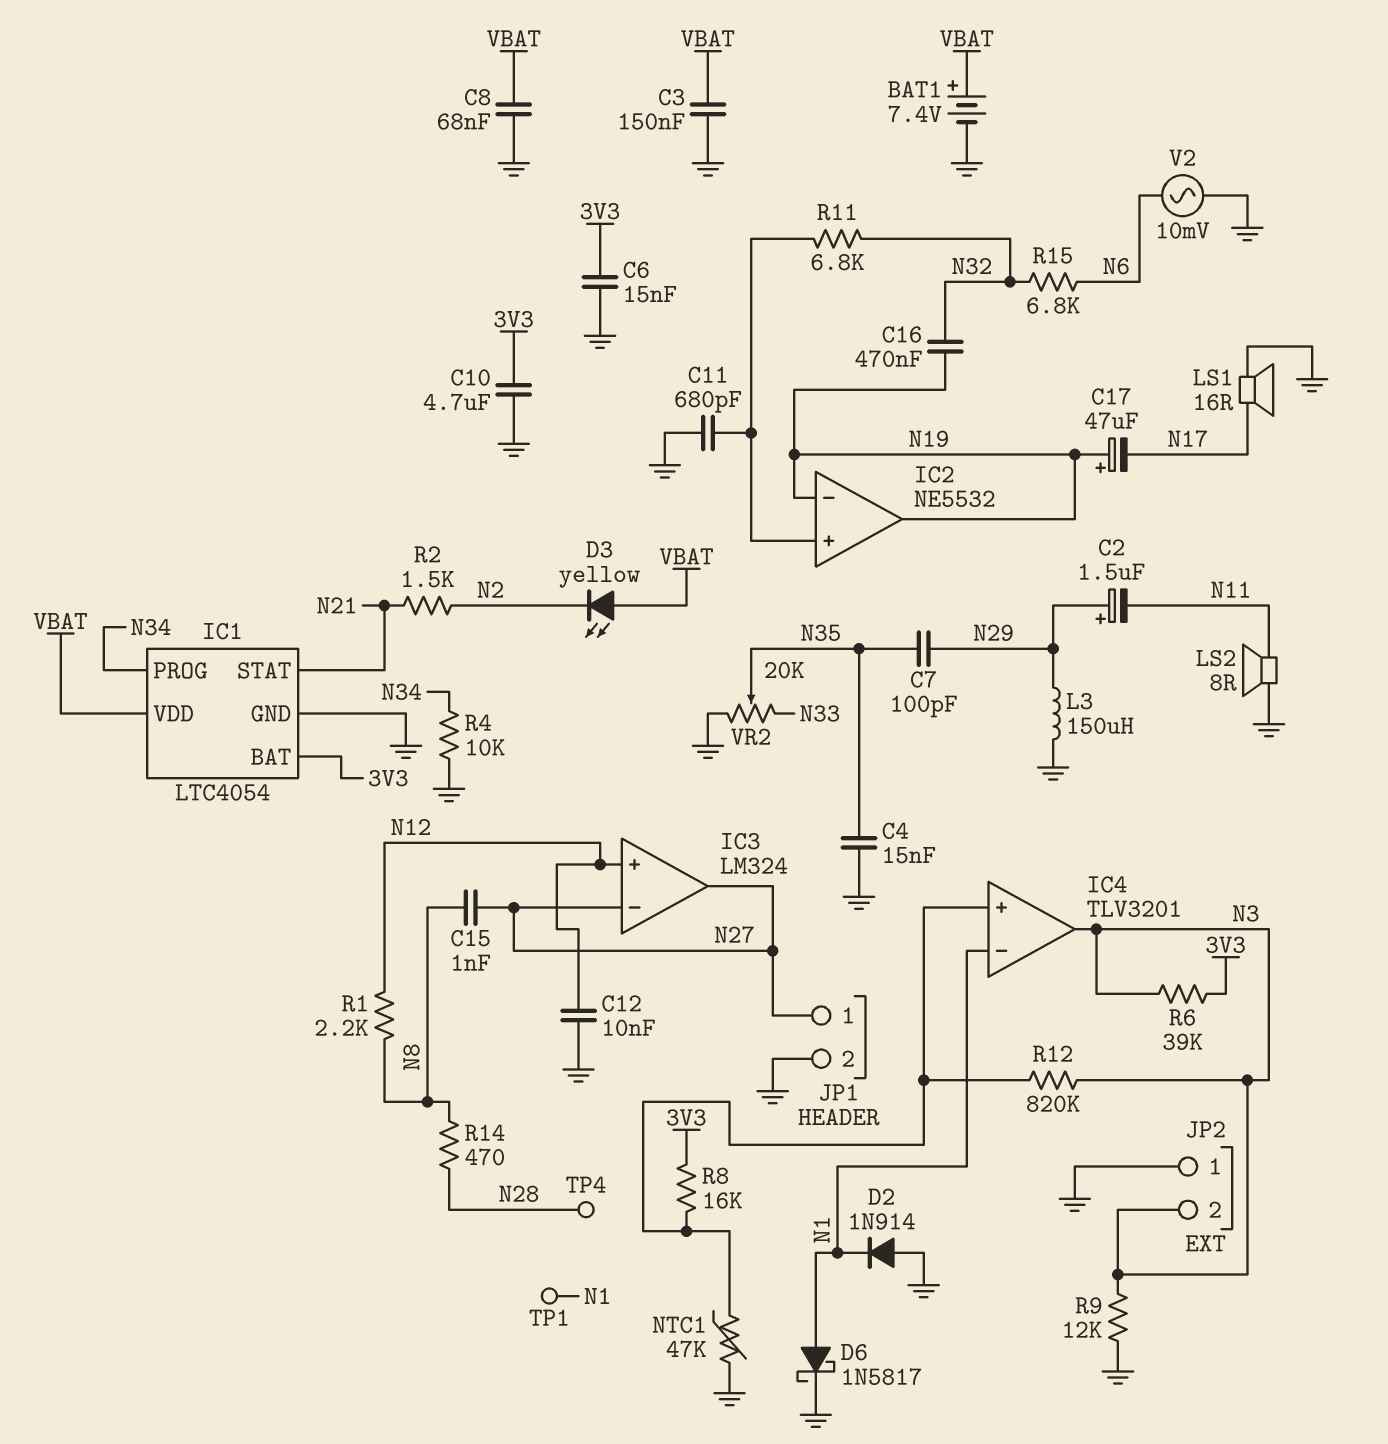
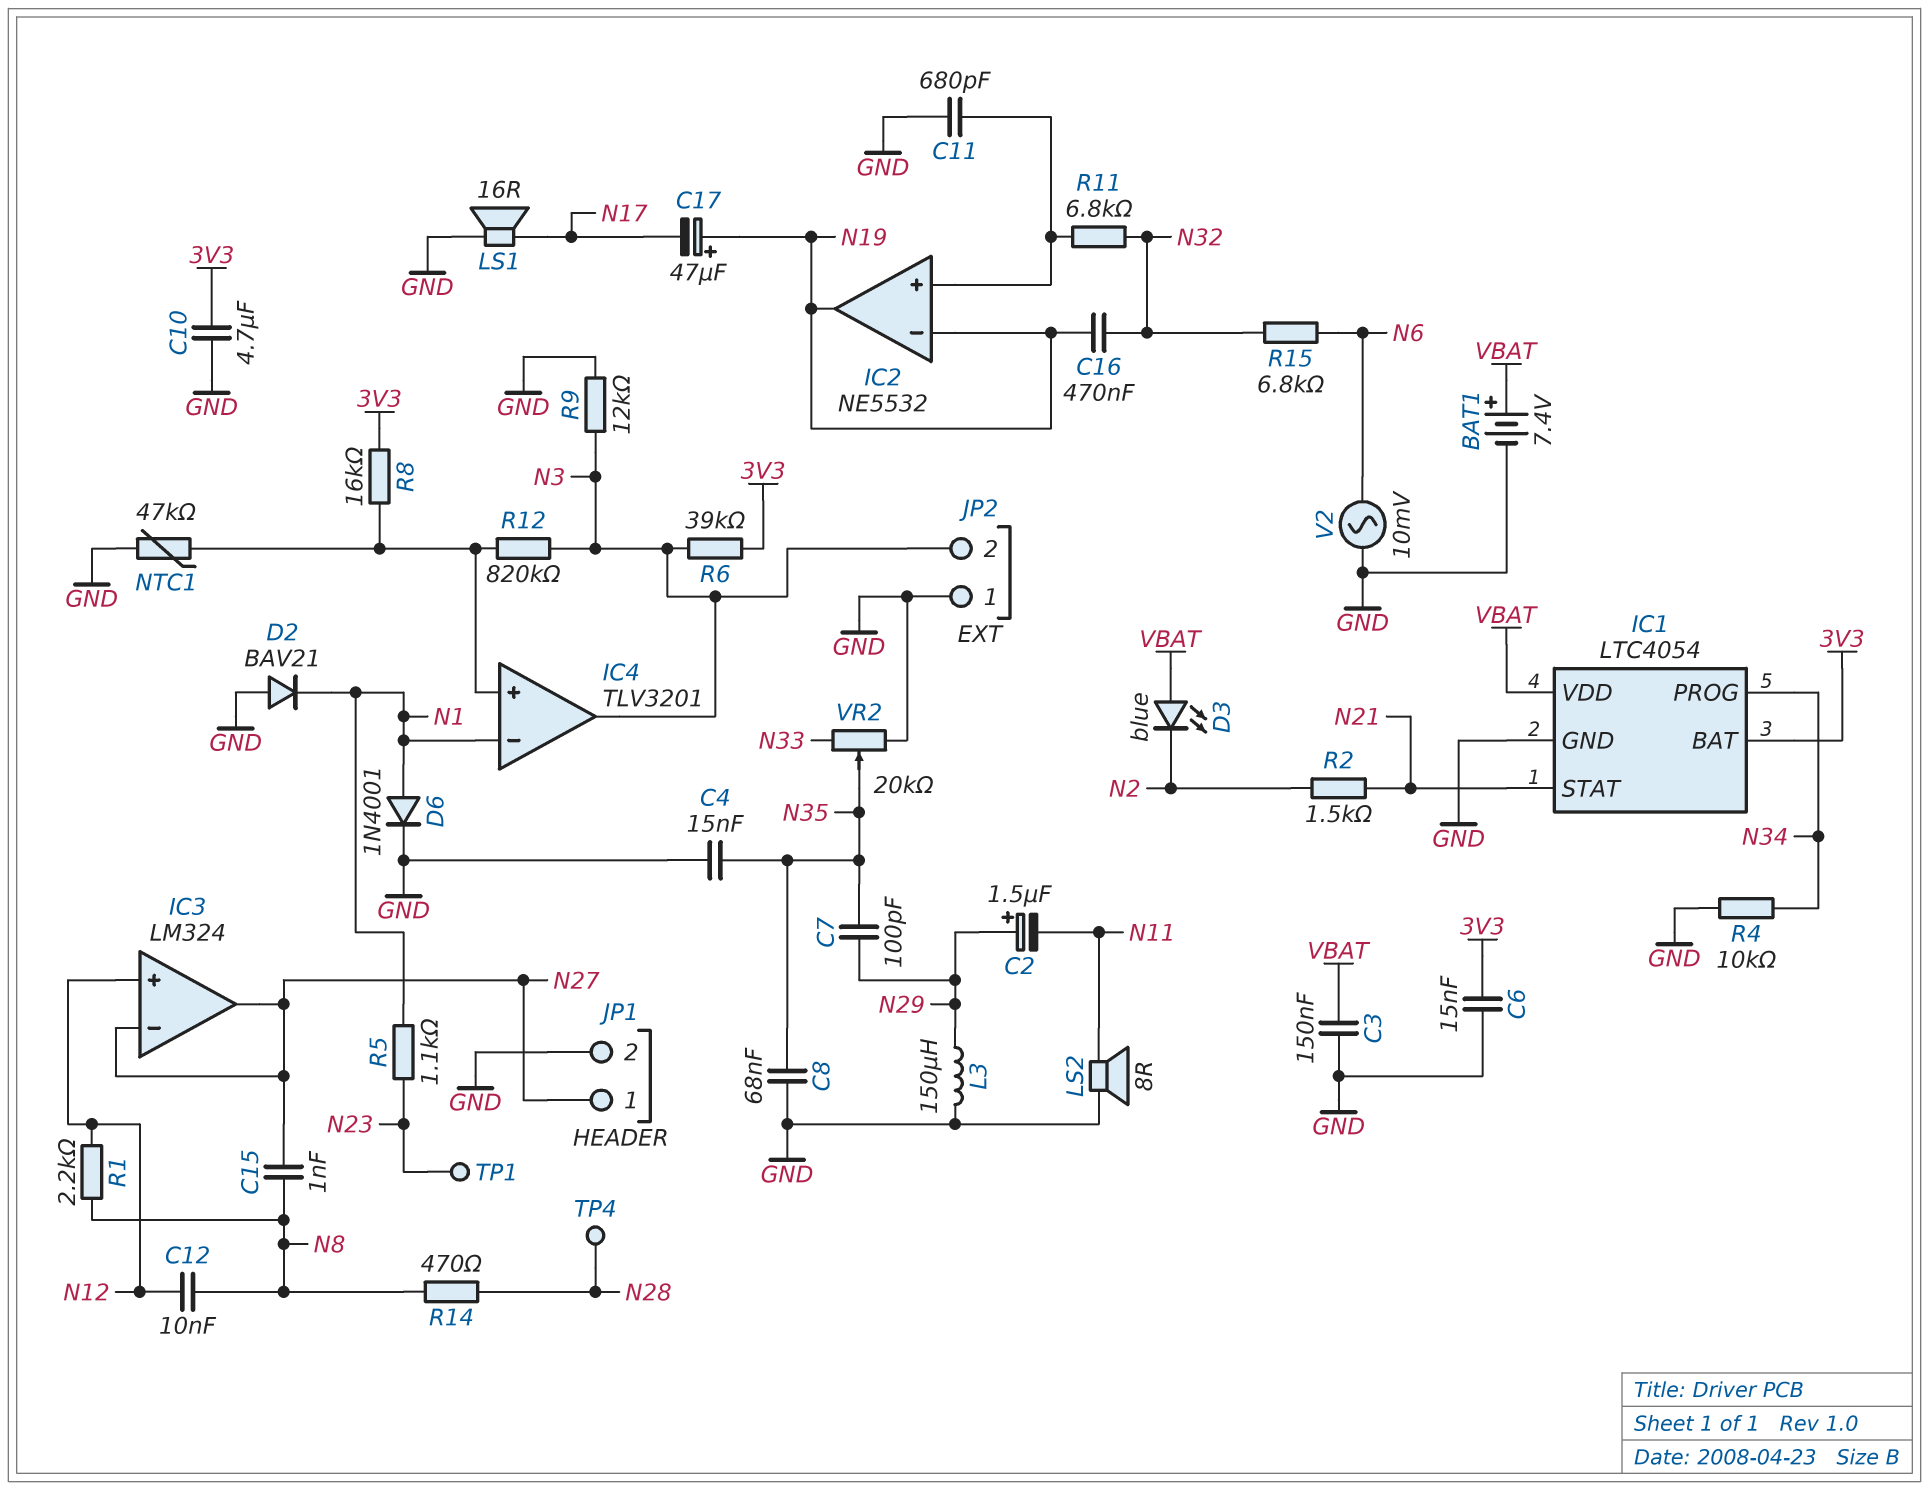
C8: 68nF (GND, VBAT) -> 68nF (GND, N35)
C12: 10nF (GND, N12) -> 10nF (N8, N12)
D2: diode 1N914 (A GND, K N1) -> diode BAV21 (A GND, K N1)
D3: LED yellow (A VBAT, K N2) -> LED blue (A VBAT, K N2)
D6: schottky 1N5817 (A N1, K GND) -> diode 1N4001 (A N1, K GND)
R5: none -> 1.1k (N1, N23)
TP1: test point (N1) -> test point (N23)

